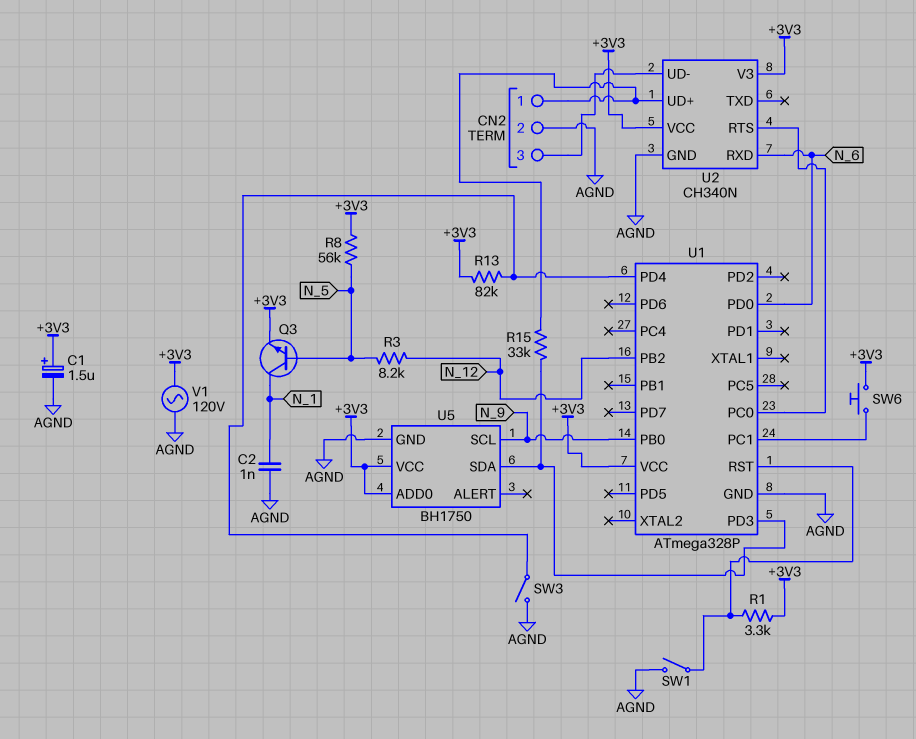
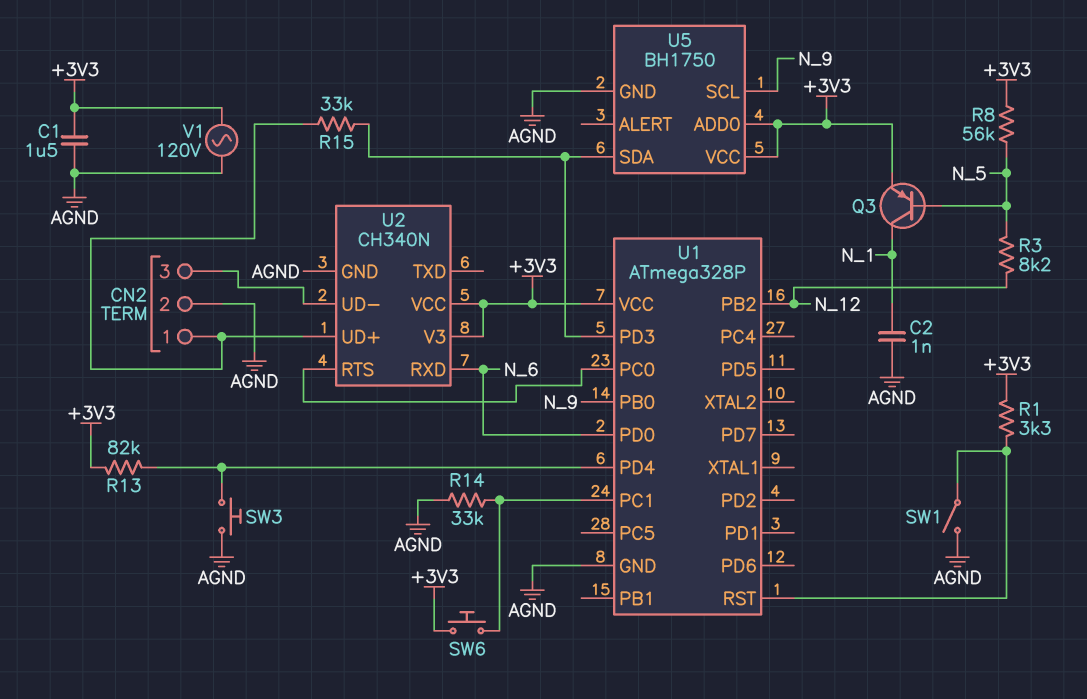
C1: 1.5uF (plus +3V3, minus AGND) -> 1.5uF (+3V3, AGND)
Q3: NPN (B N_5, C N_1, E +3V3) -> PNP (B N_5, C N_1, E +3V3)
R14: none -> 33k (AGND, U1/PC1)
SW3: switch (AGND, U1/PD4) -> button (AGND, U1/PD4)

